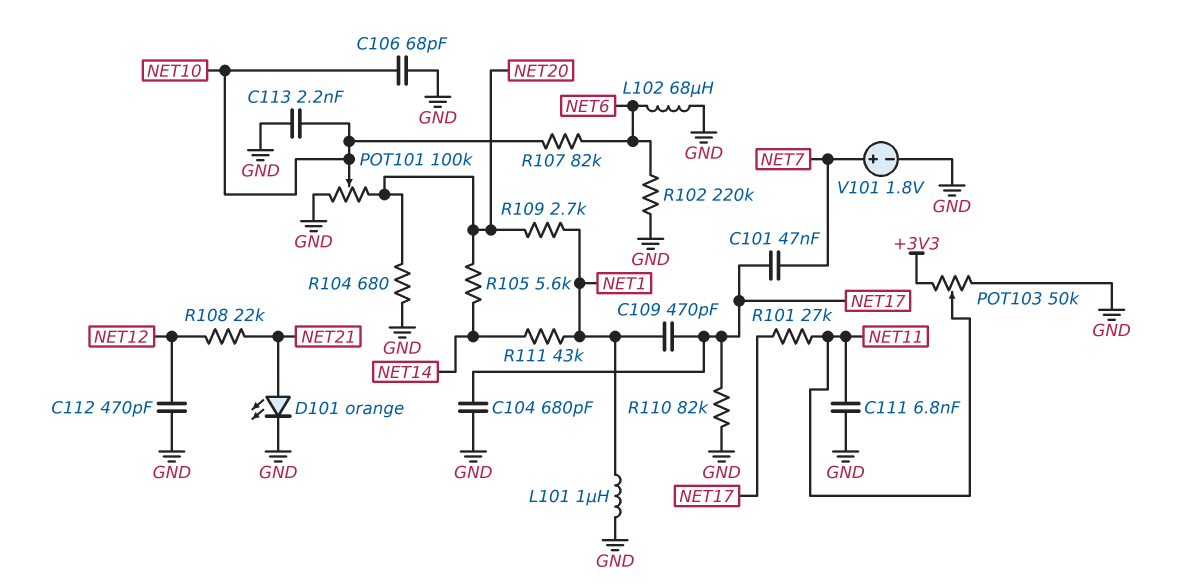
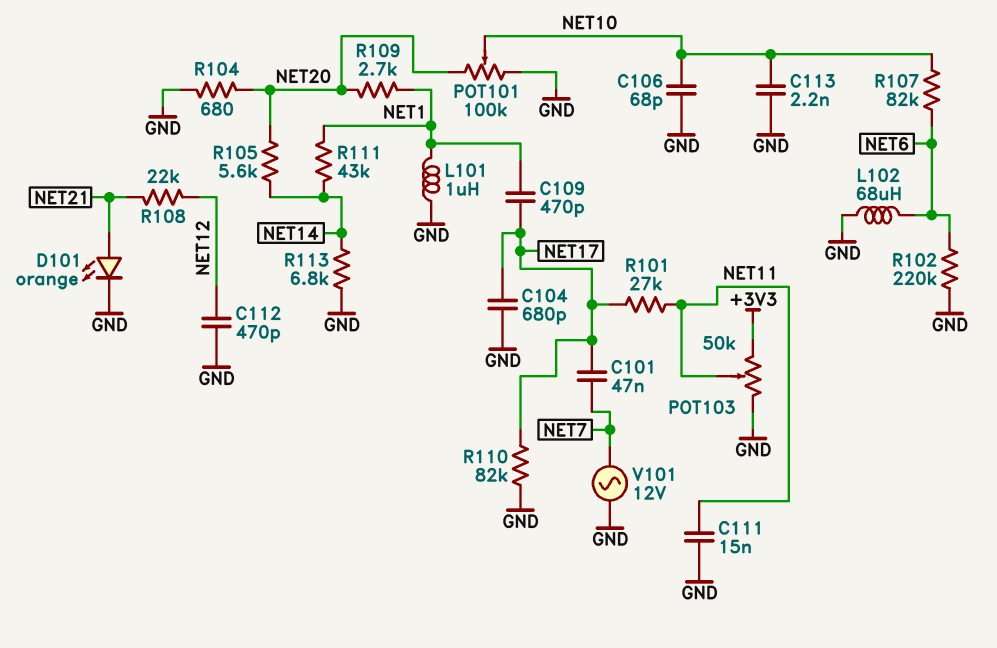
C111: 6.8nF (GND, NET11) -> 15nF (GND, NET11)
R113: none -> 6.8k (GND, NET14)
V101: 1.8V (plus NET7, minus GND) -> AC 12V (GND, NET7)

